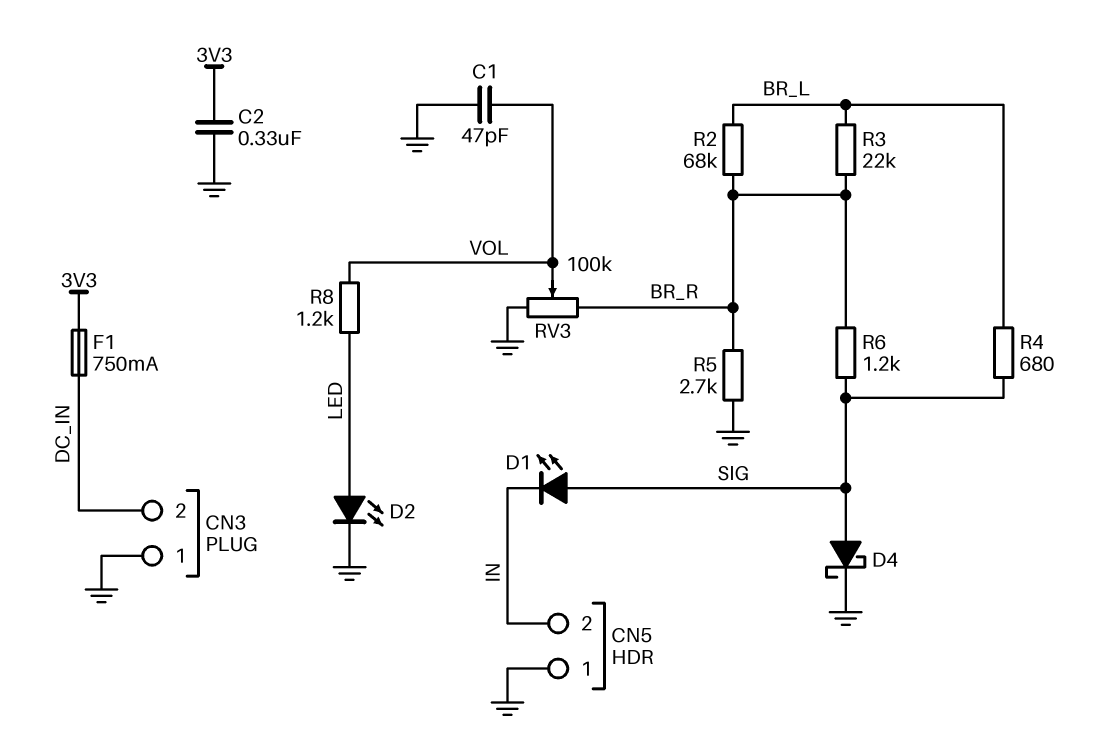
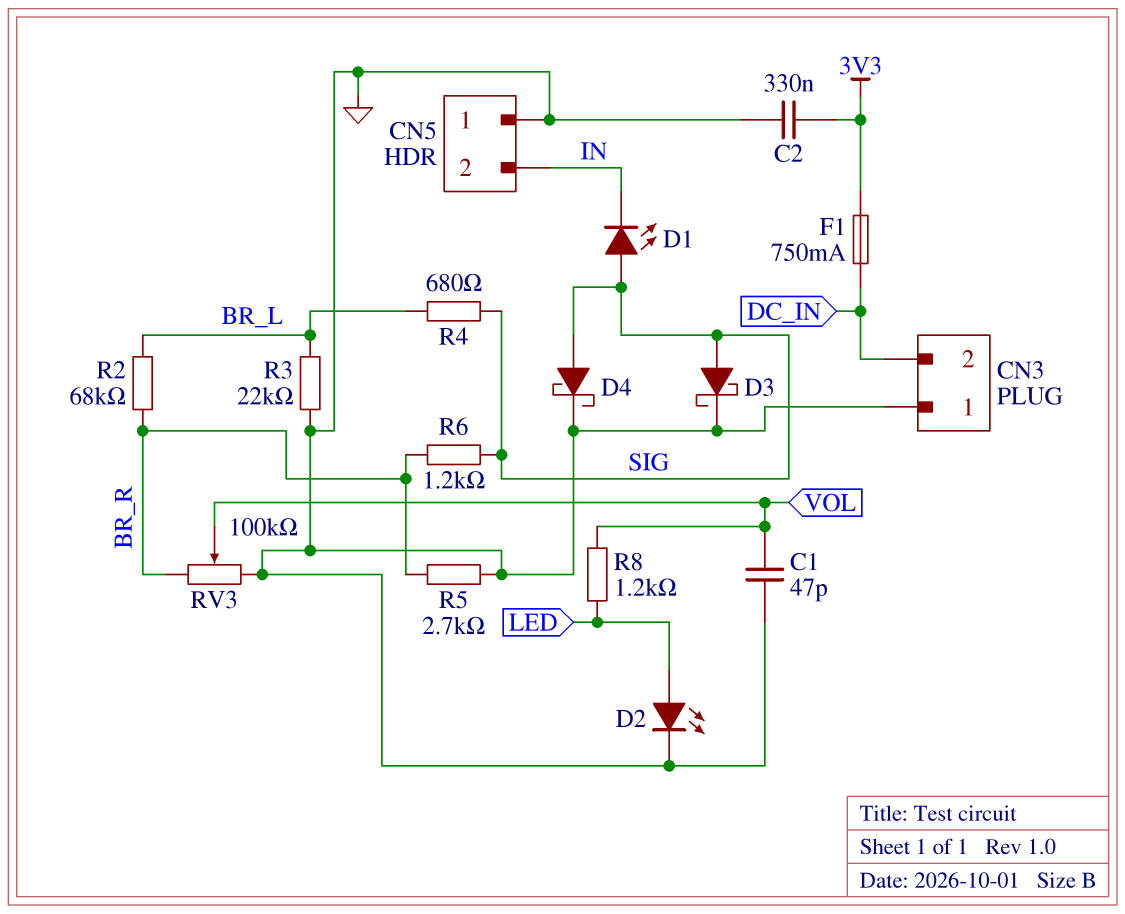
D3: none -> schottky (A SIG, K GND)
R3: 22k (BR_L, BR_R) -> 22k (BR_L, GND)

